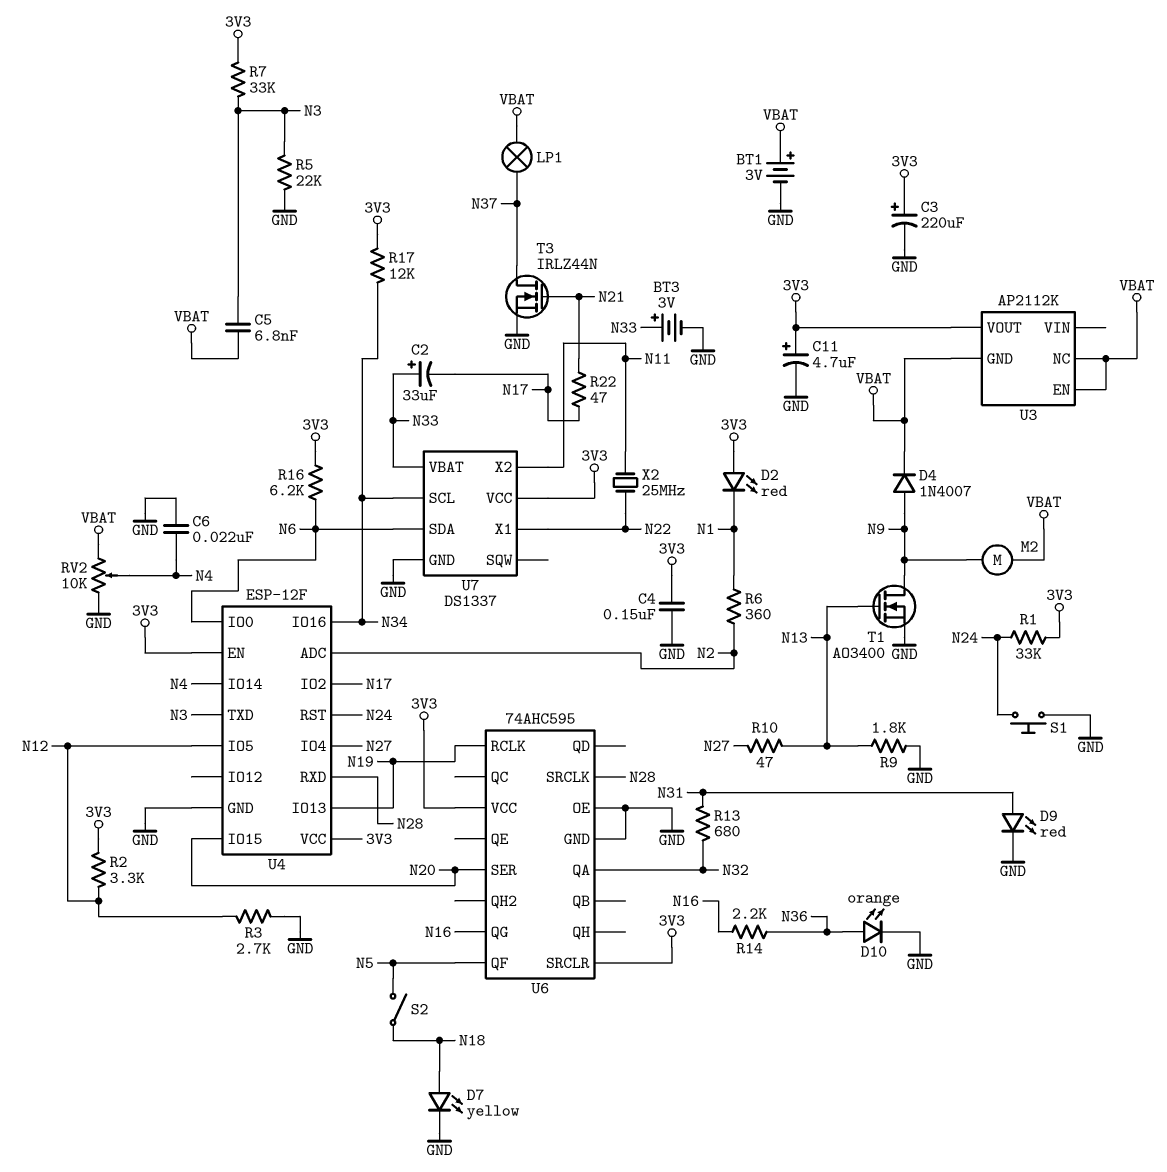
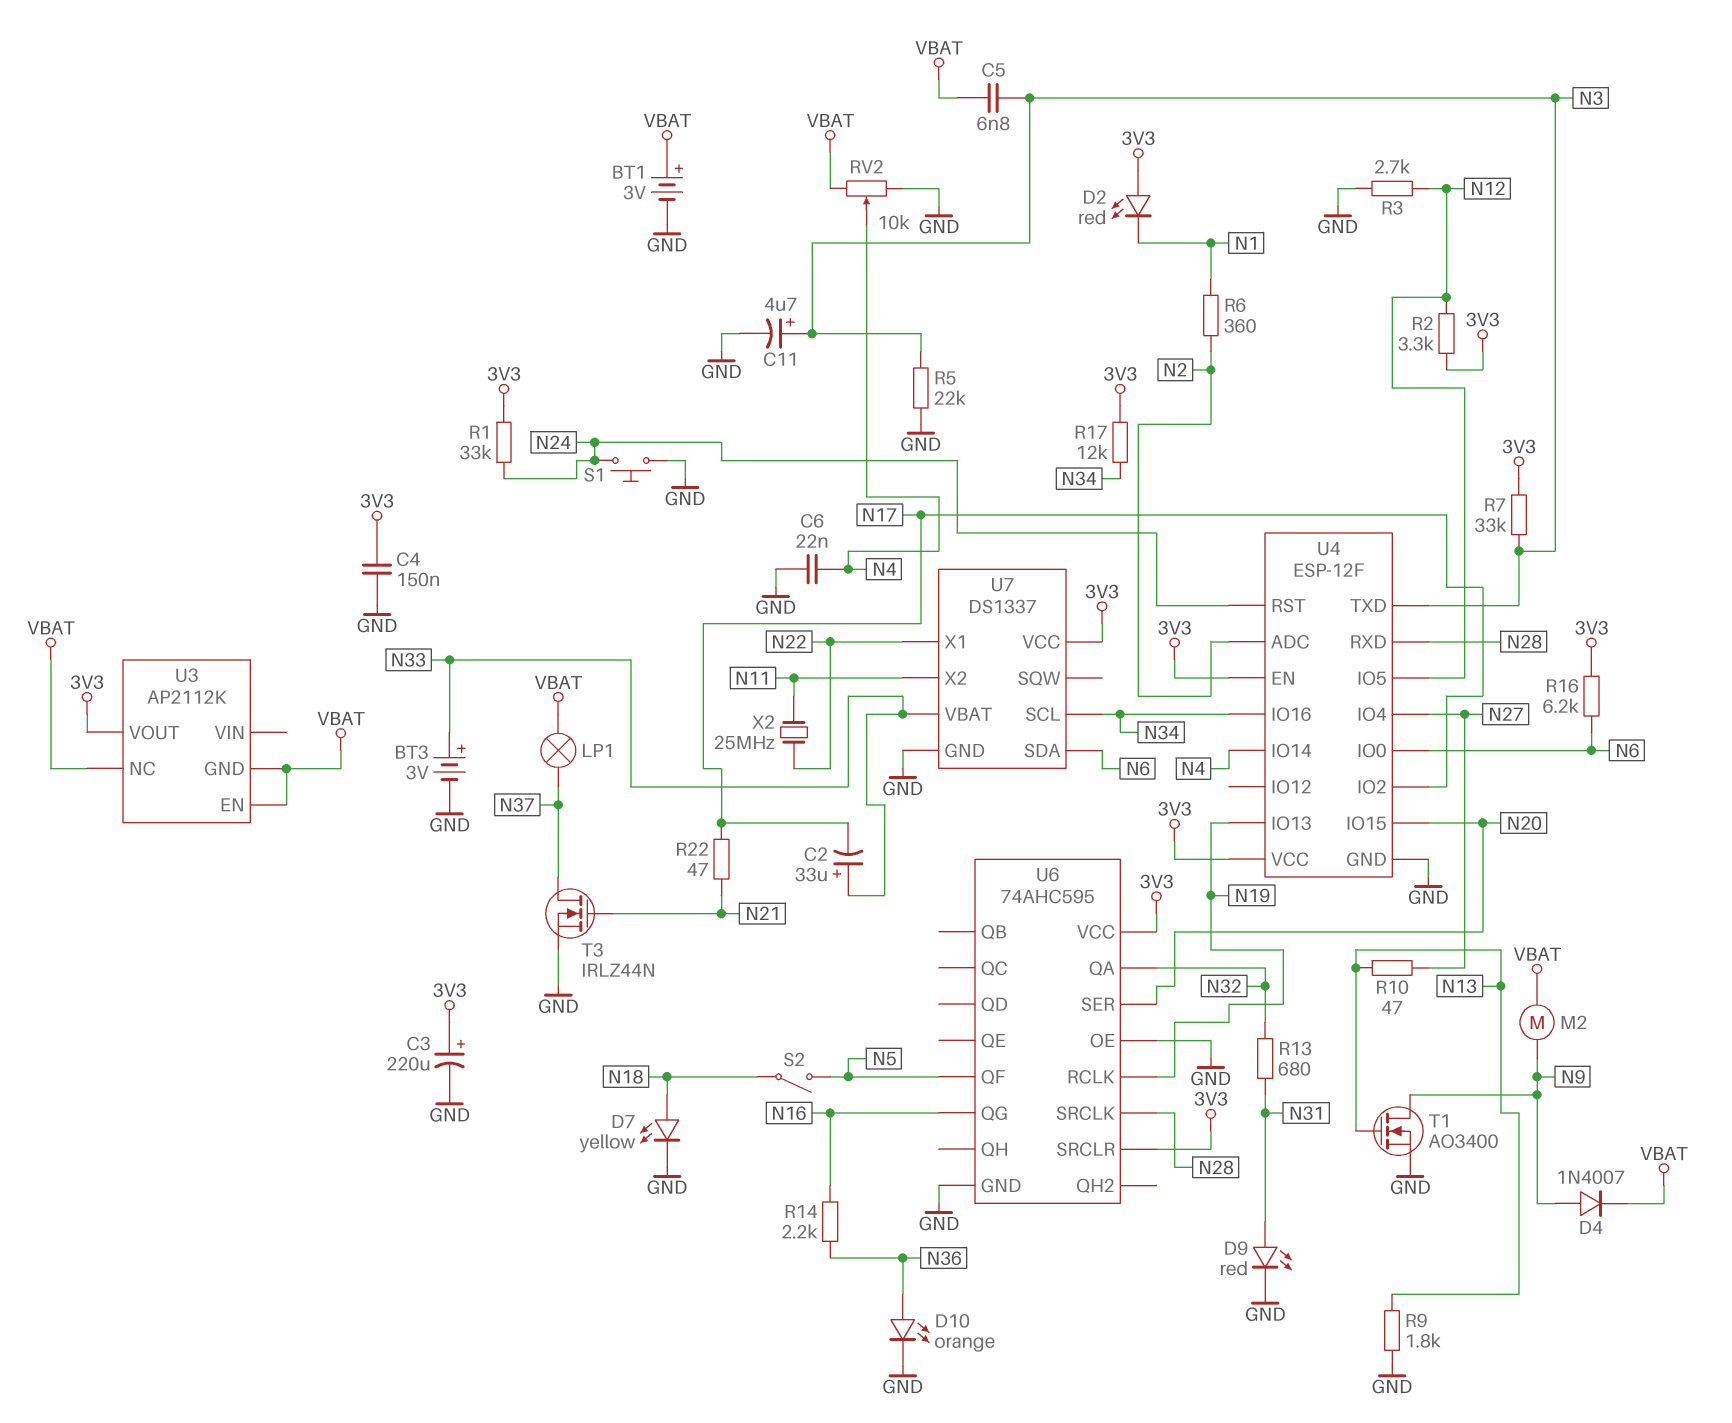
C11: 4.7uF (plus 3V3, minus GND) -> 4.7uF (plus N3, minus GND)

